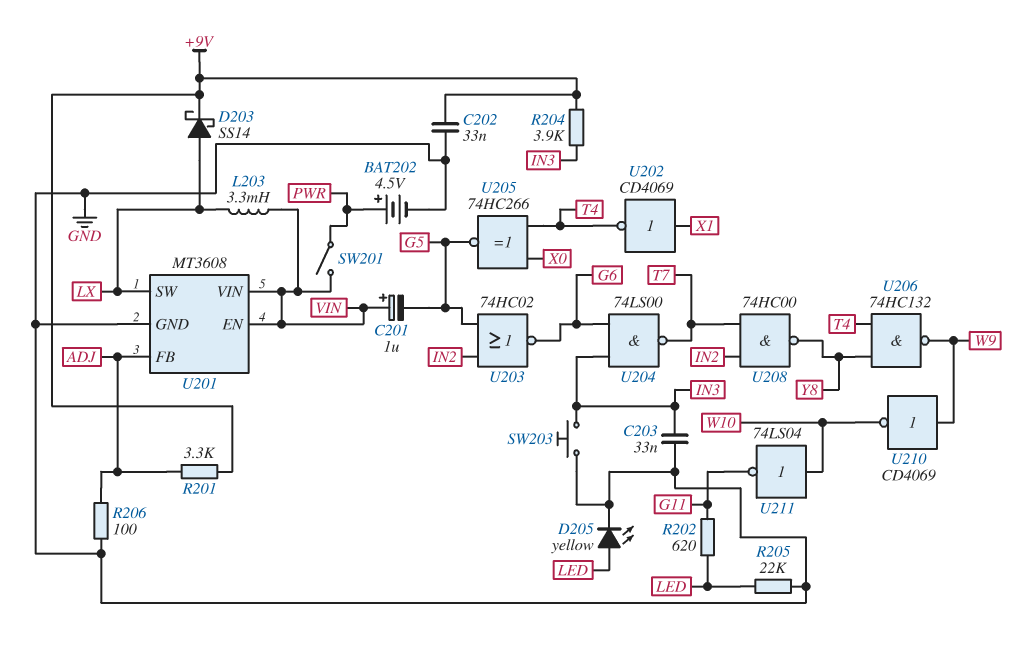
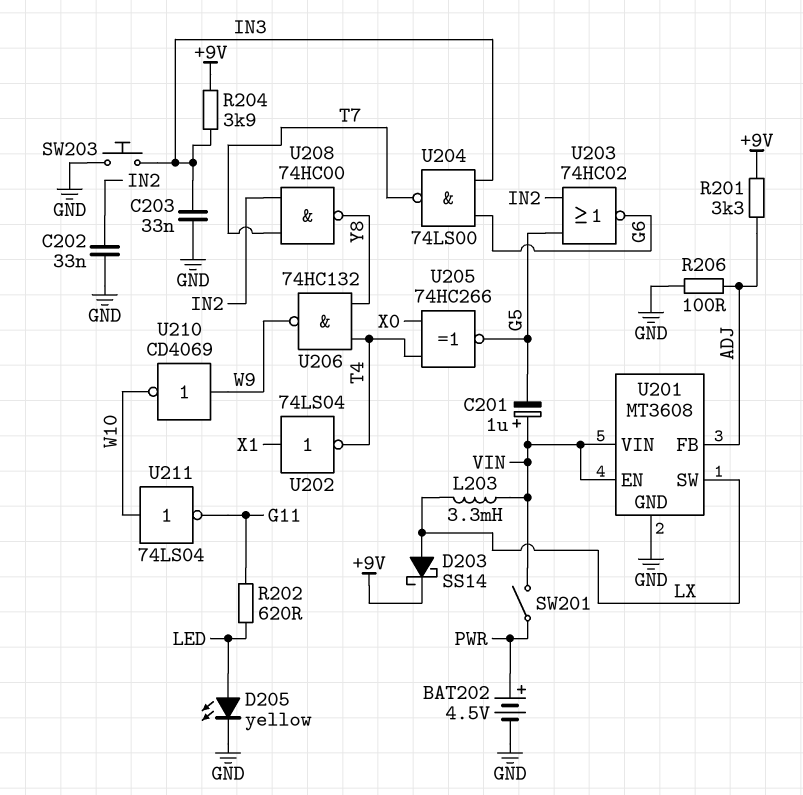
C202: 33nF (+9V, GND) -> 33nF (GND, IN2)
R205: 22k (GND, LED) -> none
U202: NOT CD4069 (in X1, out T4) -> NOT 74LS04 (in X1, out T4)

